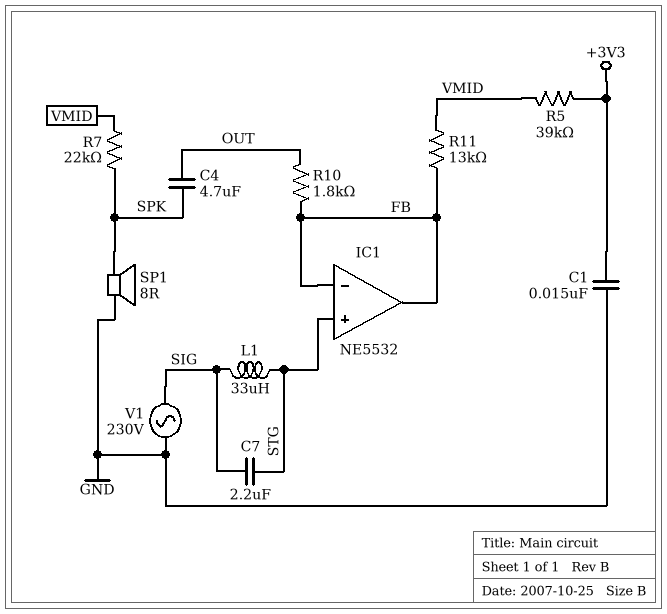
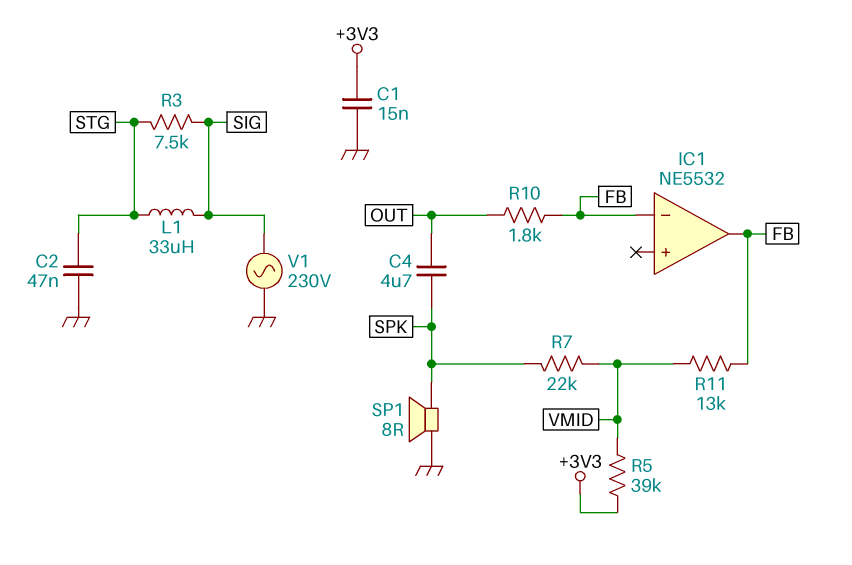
C2: none -> 47nF (GND, STG)
C7: 2.2uF (SIG, STG) -> none
IC1 pin in+: STG -> none
R3: none -> 7.5k (SIG, STG)

